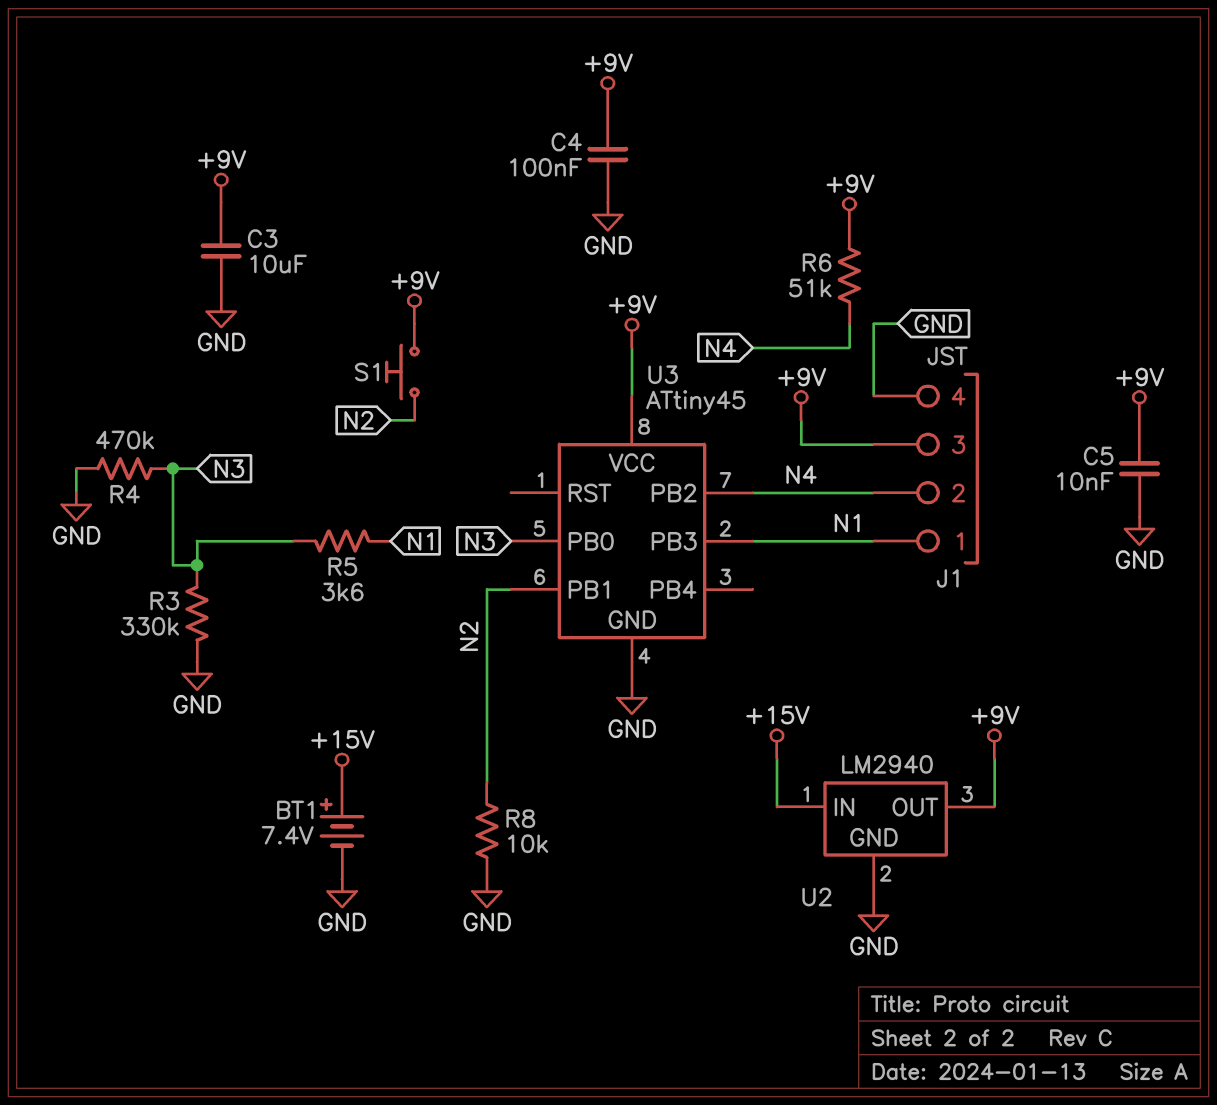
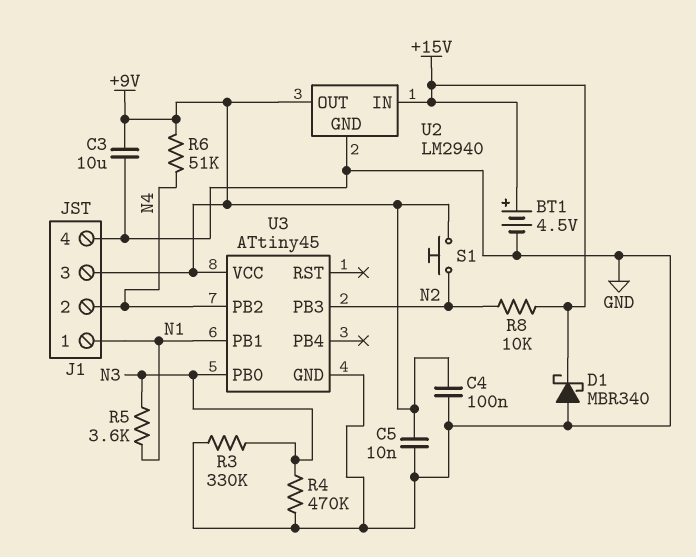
BT1: 7.4V (plus +15V, minus GND) -> 4.5V (plus +15V, minus GND)
D1: none -> schottky MBR340 (A GND, K +15V)
R8: 10k (GND, N2) -> 10k (+15V, N2)
U3 pin PB1: N2 -> N1
U3 pin PB3: N1 -> N2

